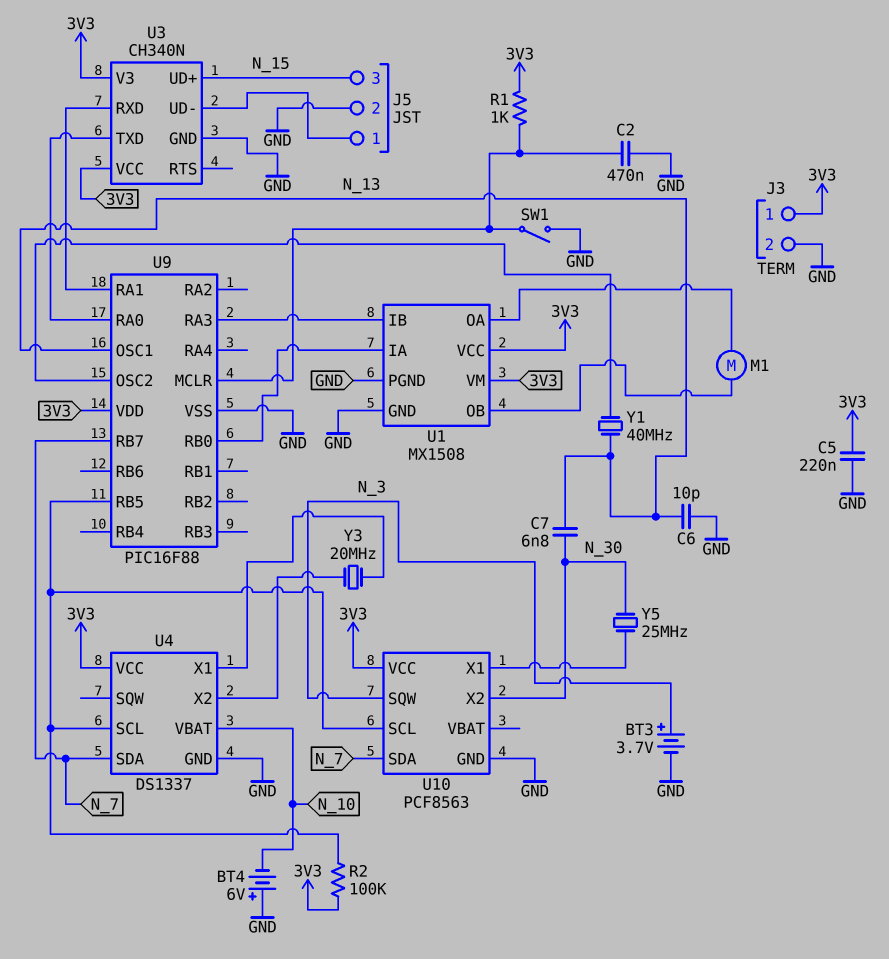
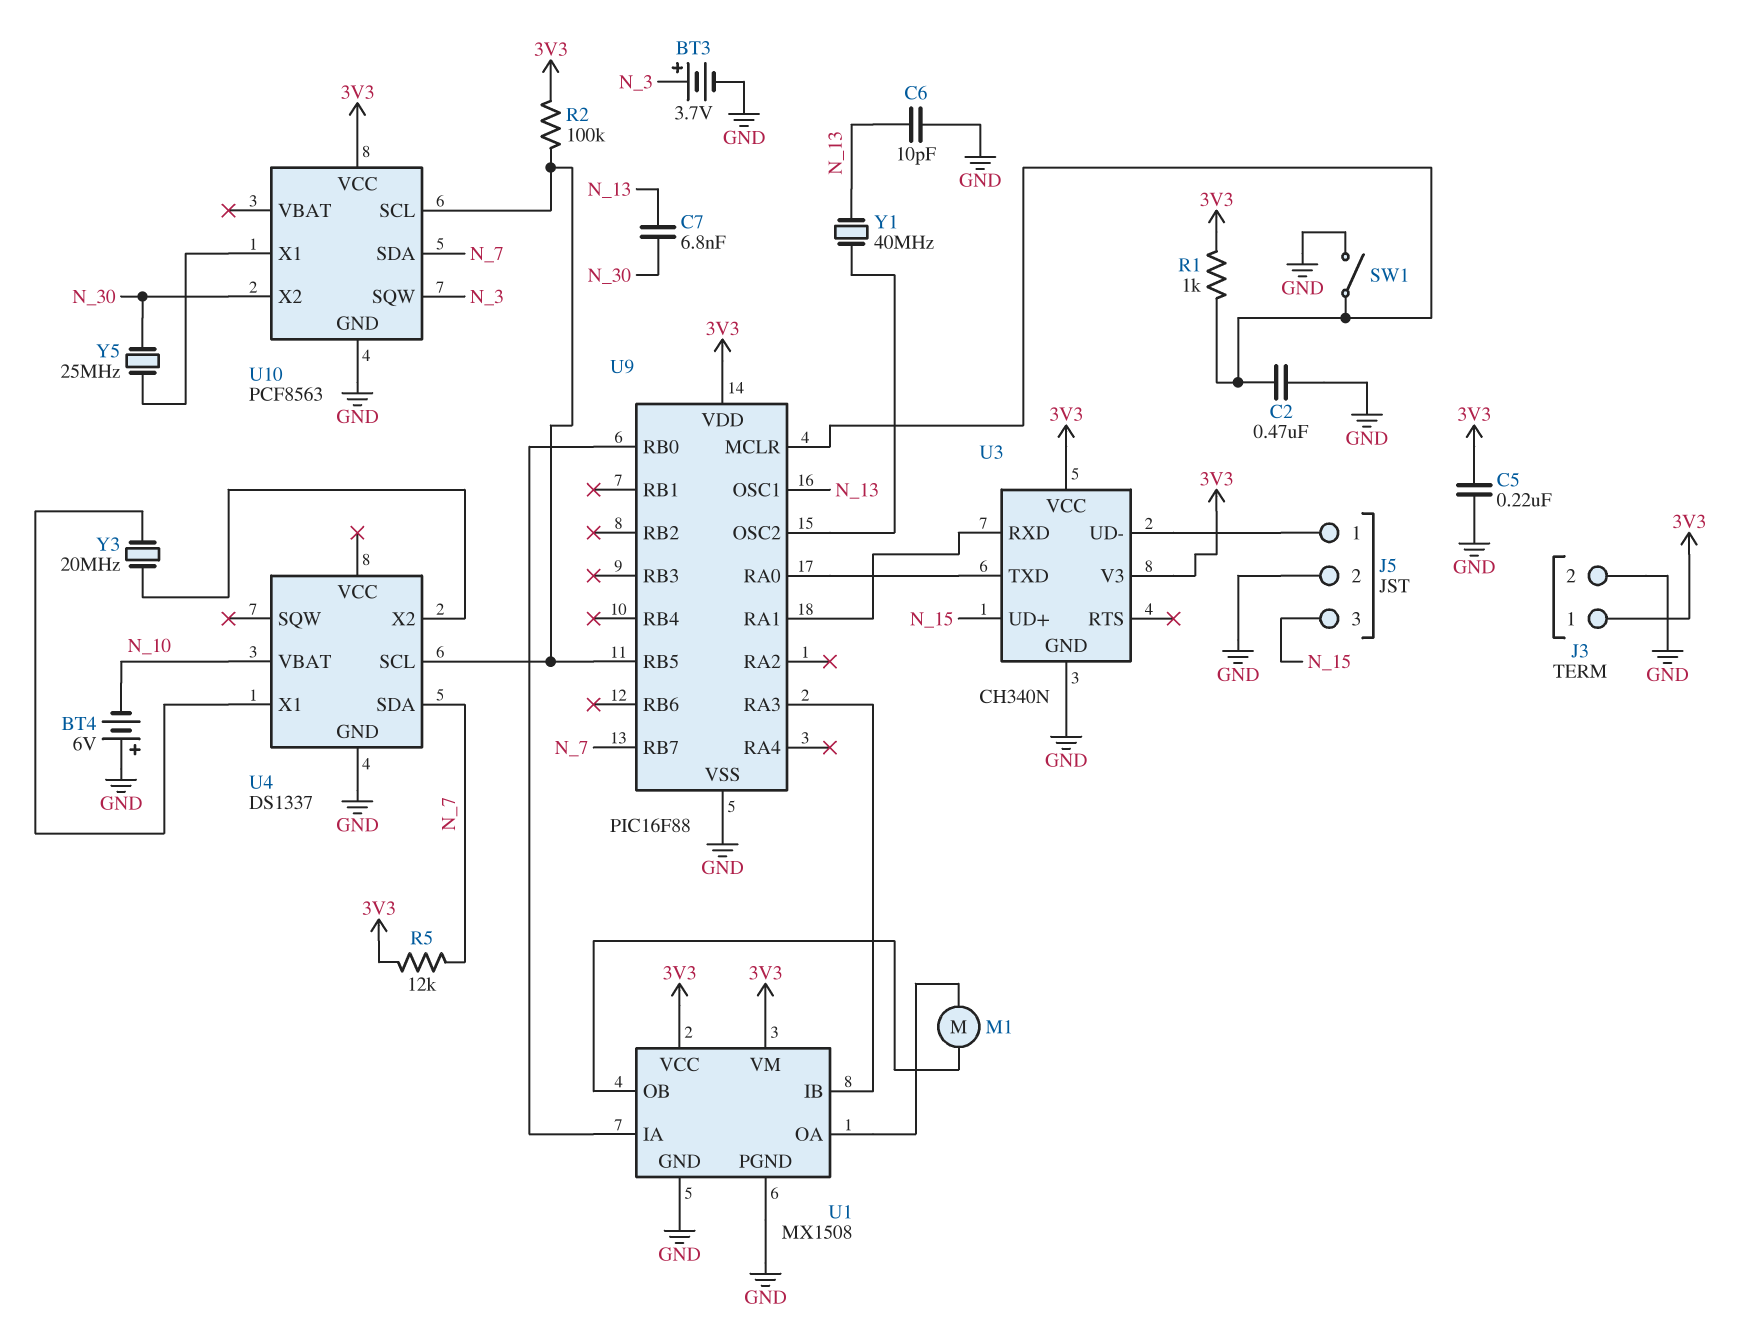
R5: none -> 12k (3V3, N_7)
U4 pin VCC: 3V3 -> none

